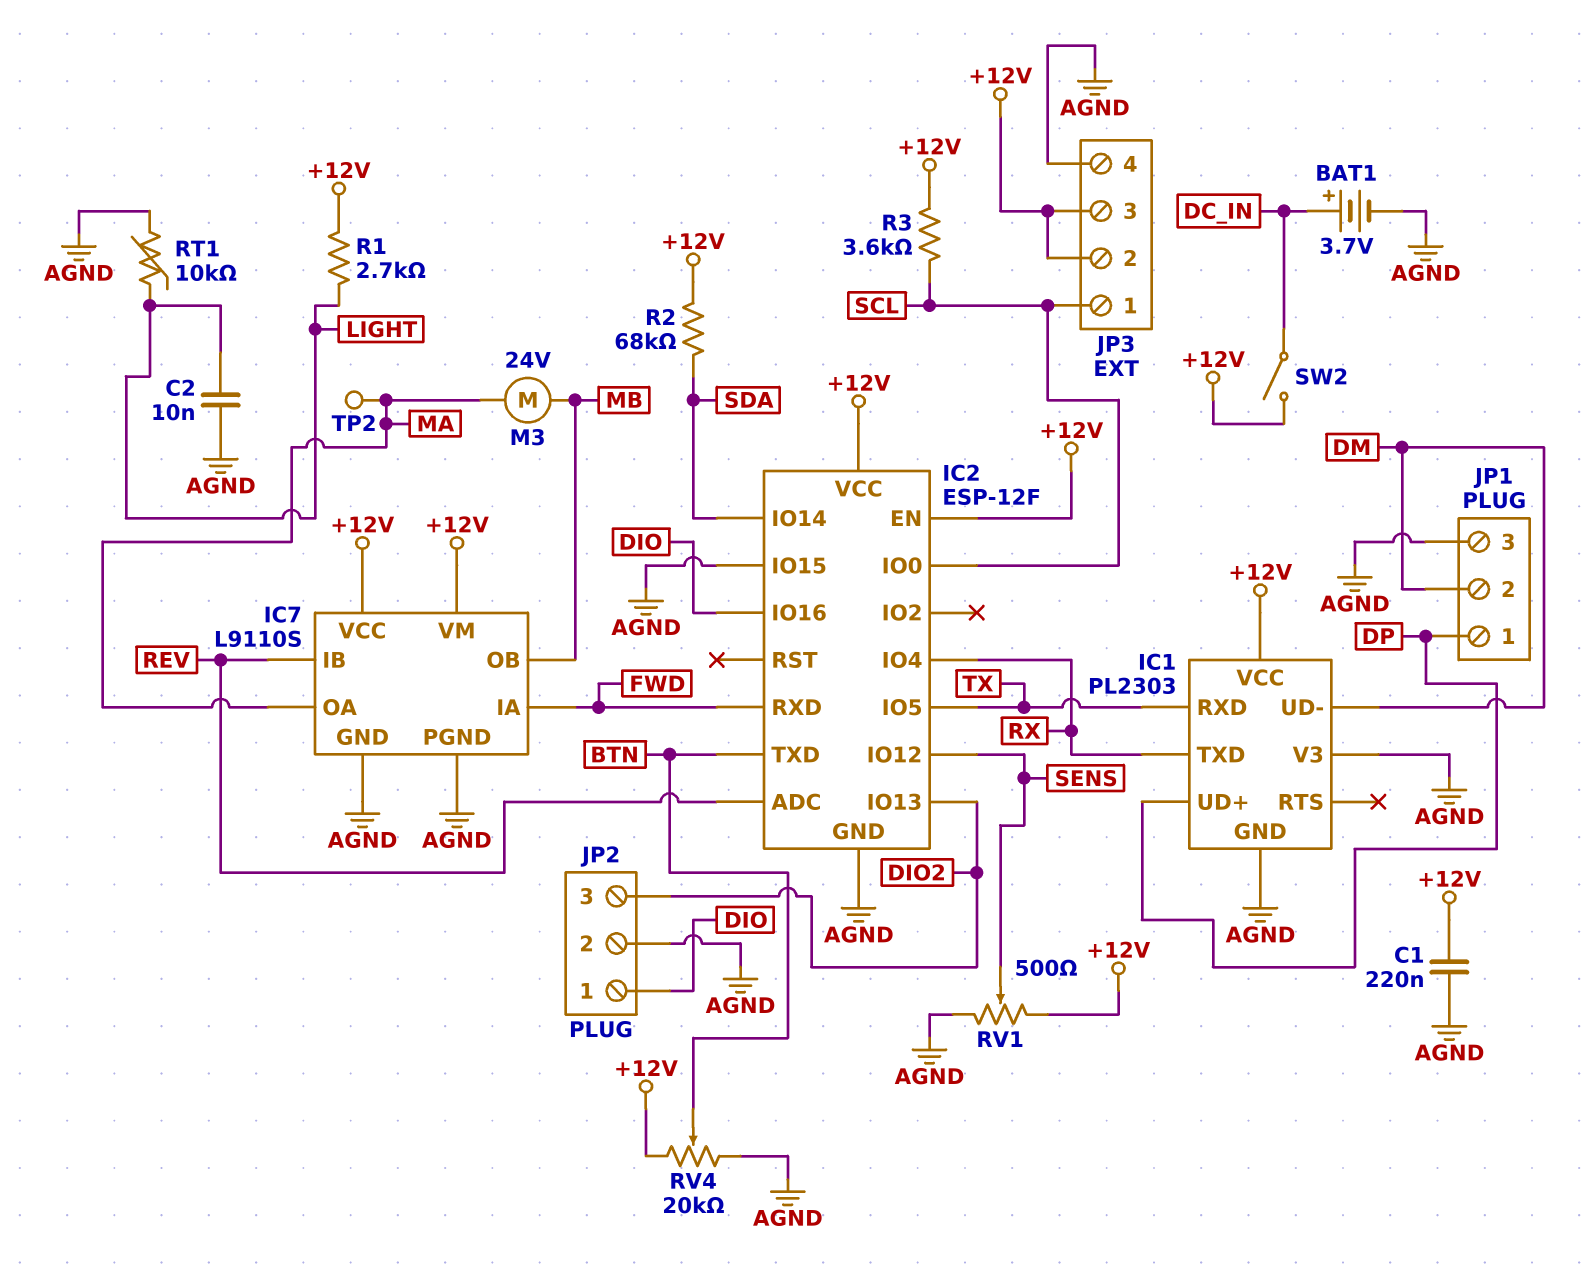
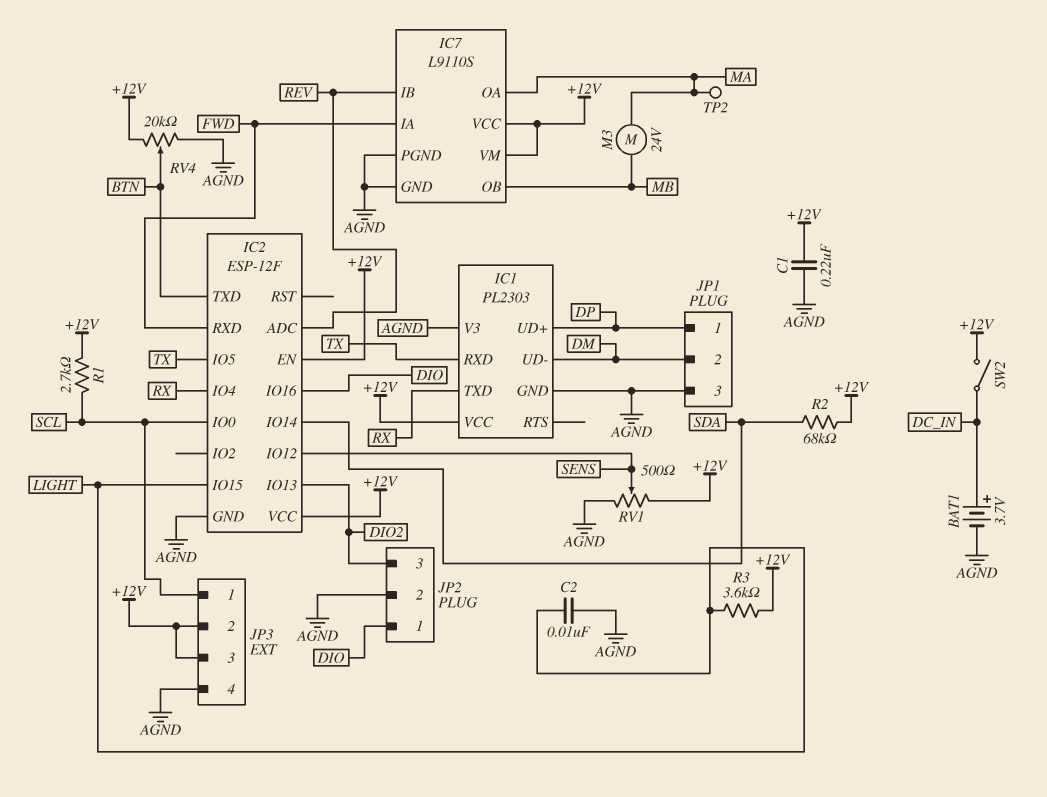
IC2 pin IO15: AGND -> LIGHT
R1: 2.7k (+12V, LIGHT) -> 2.7k (+12V, SCL)
R3: 3.6k (+12V, SCL) -> 3.6k (+12V, LIGHT)
RT1: 10k (AGND, LIGHT) -> none

